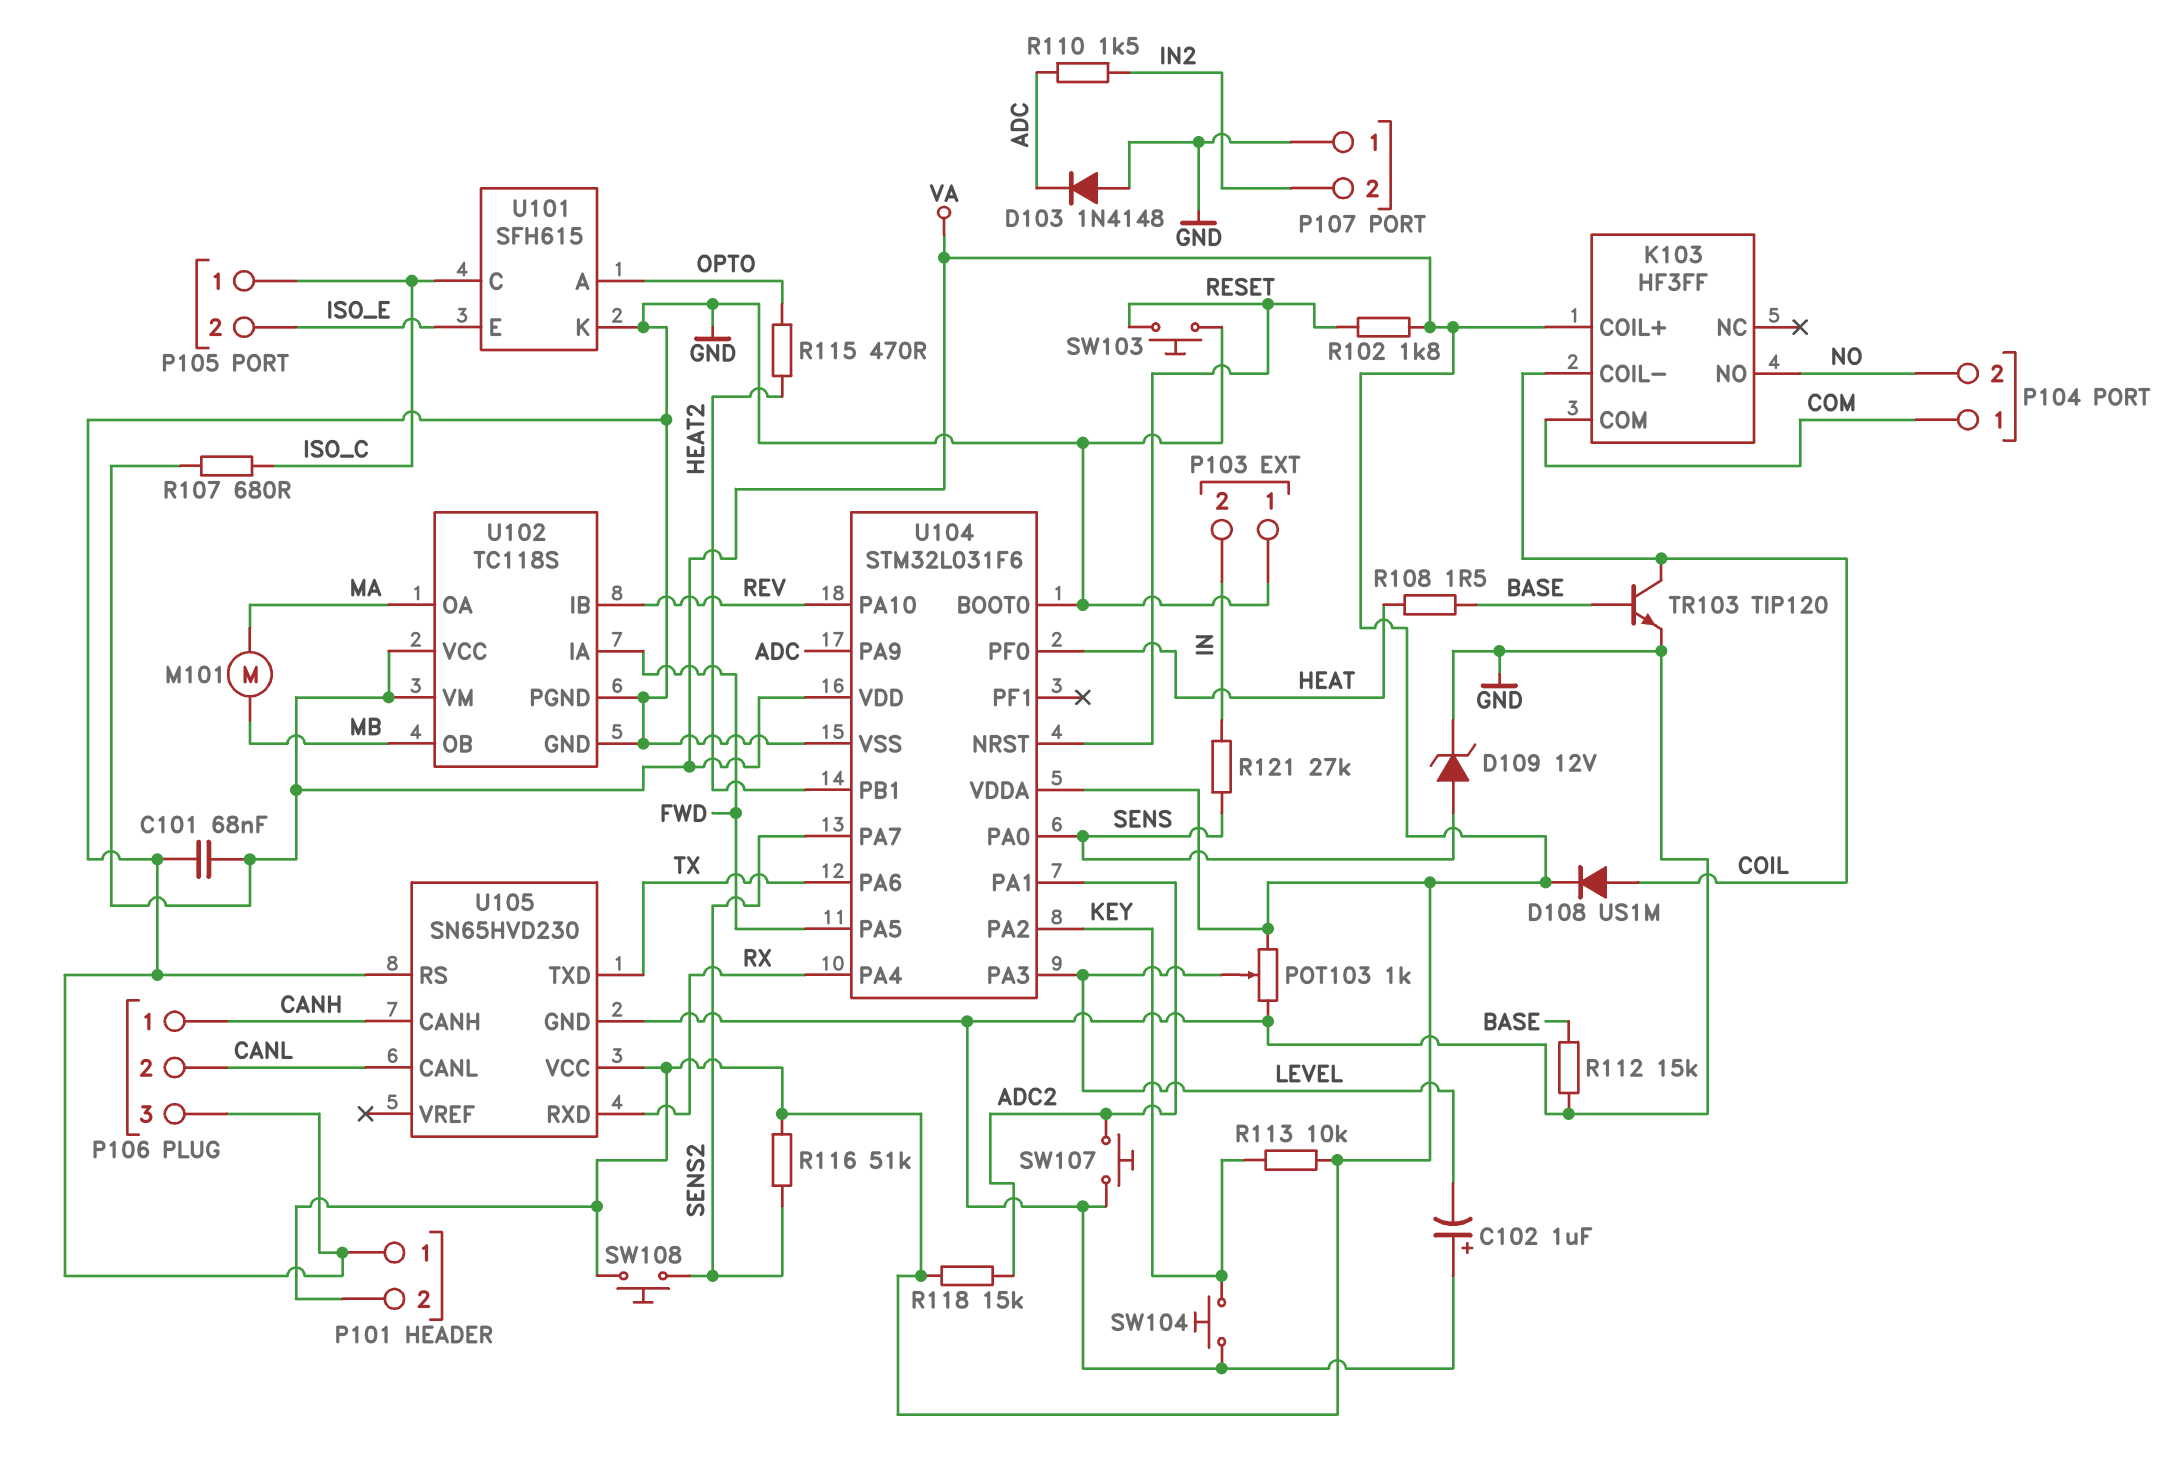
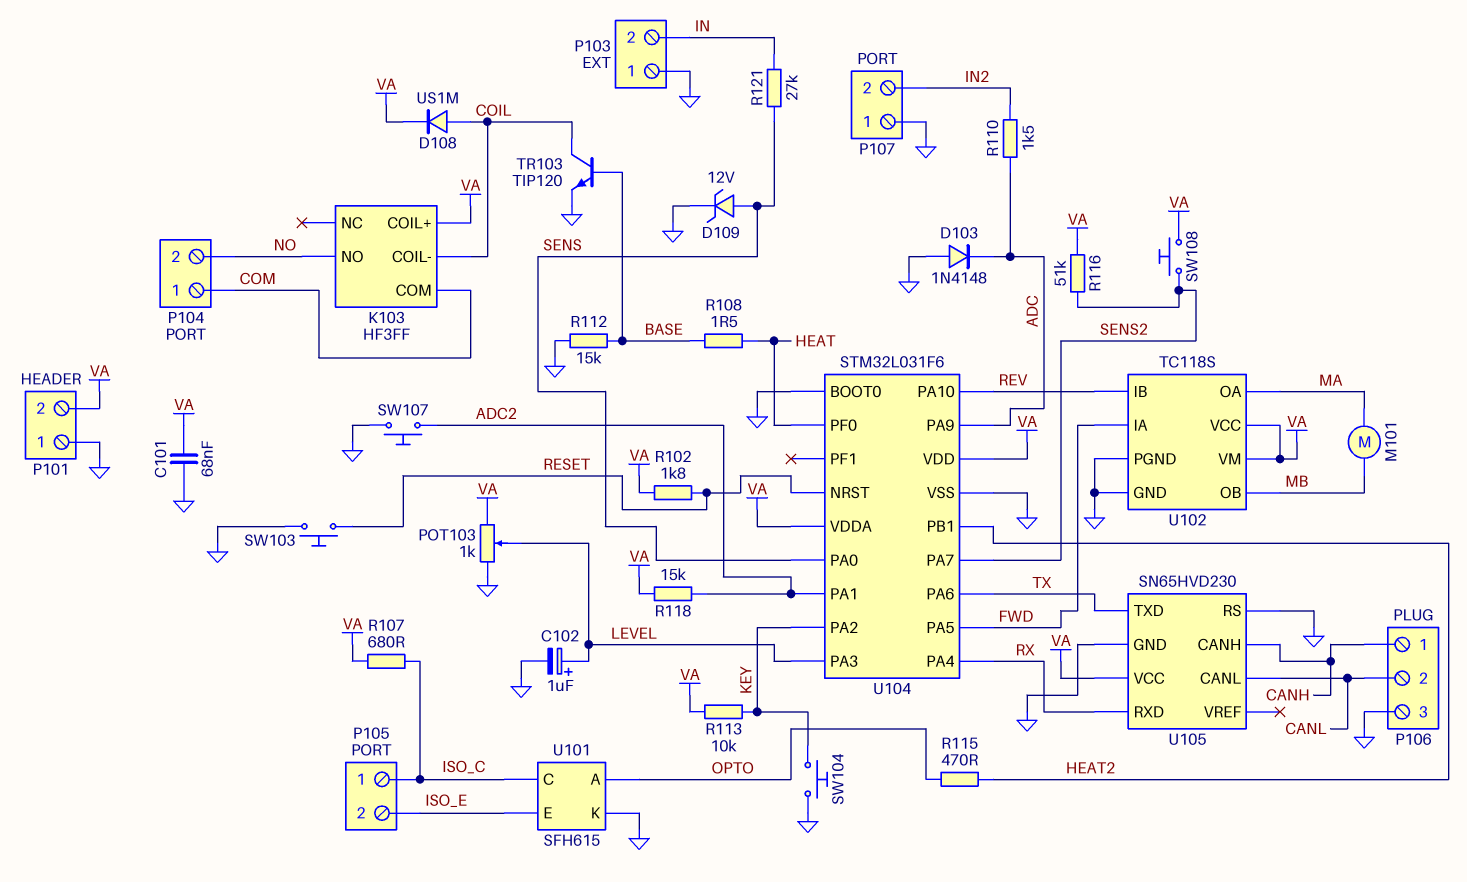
C102: 1uF (plus GND, minus LEVEL) -> 1uF (plus LEVEL, minus GND)

